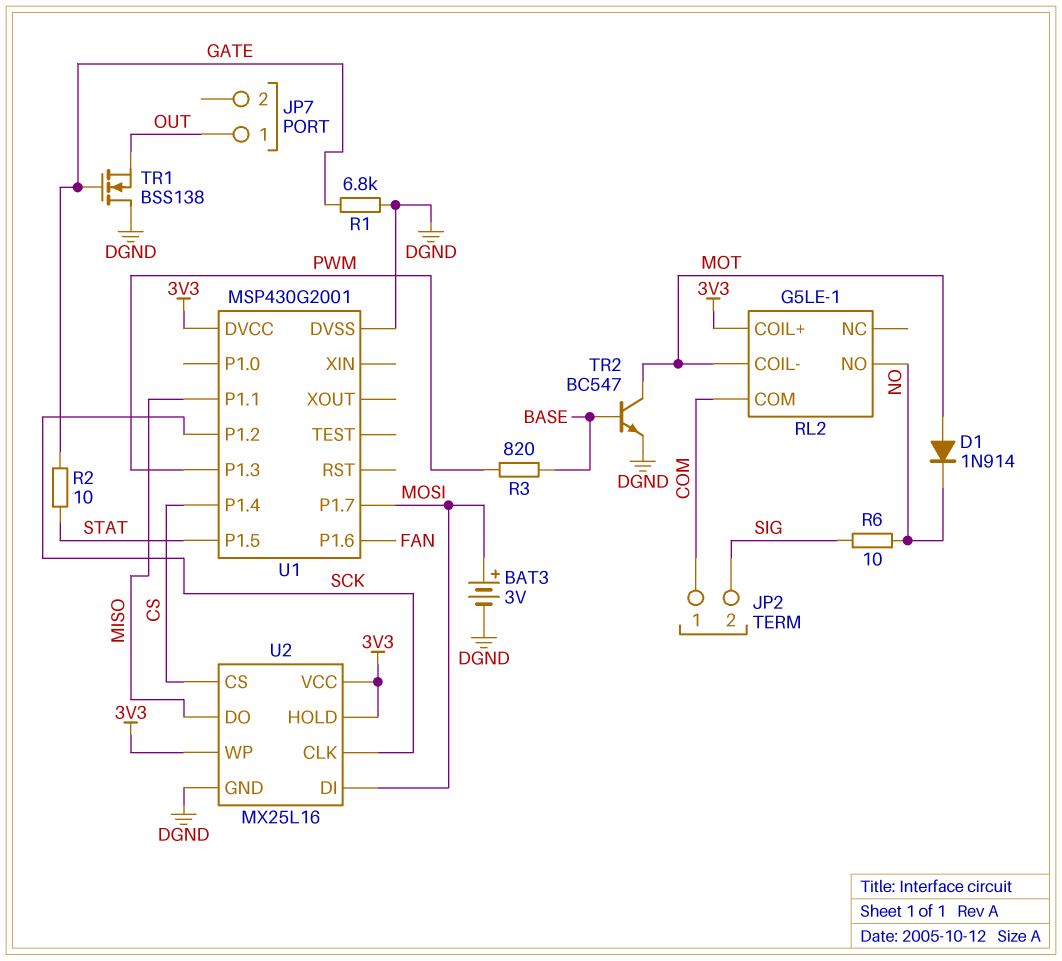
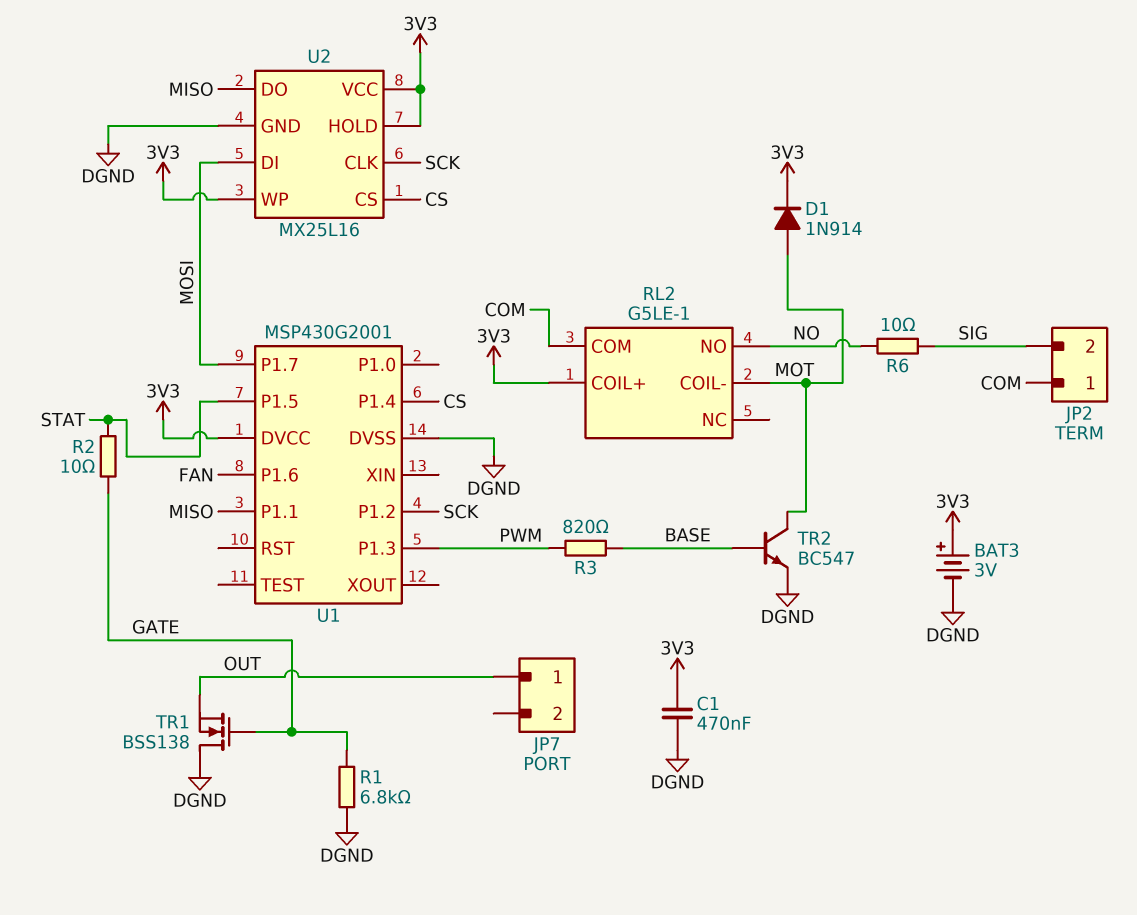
BAT3: 3V (plus MOSI, minus DGND) -> 3V (plus 3V3, minus DGND)
C1: none -> 470nF (3V3, DGND)
D1: diode 1N914 (A MOT, K NO) -> diode 1N914 (A MOT, K 3V3)

